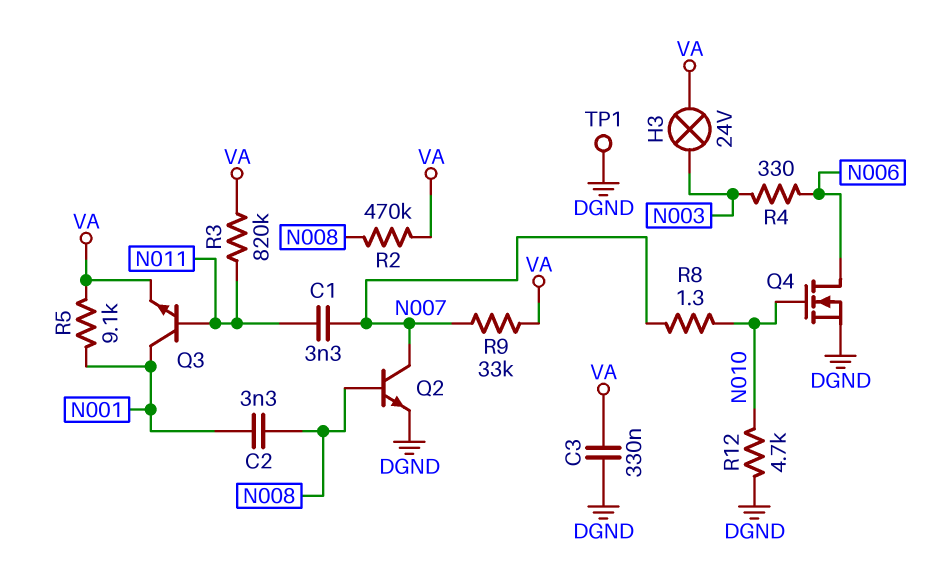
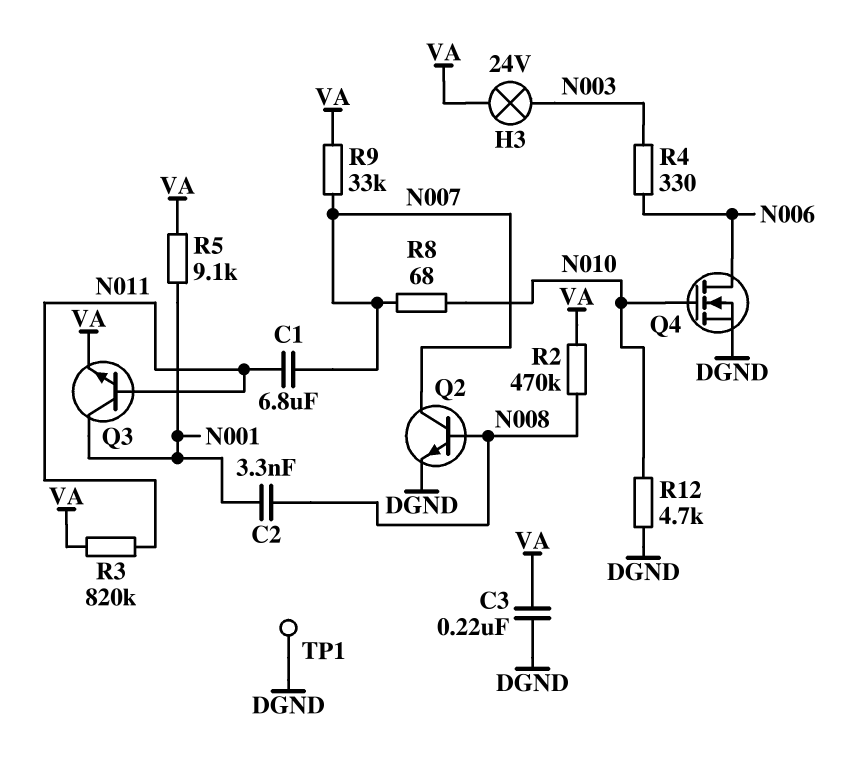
C1: 3.3nF (N007, N011) -> 6.8uF (N007, N011)
C3: 330nF (DGND, VA) -> 220nF (DGND, VA)
R8: 1.3 (N007, N010) -> 68 (N007, N010)

